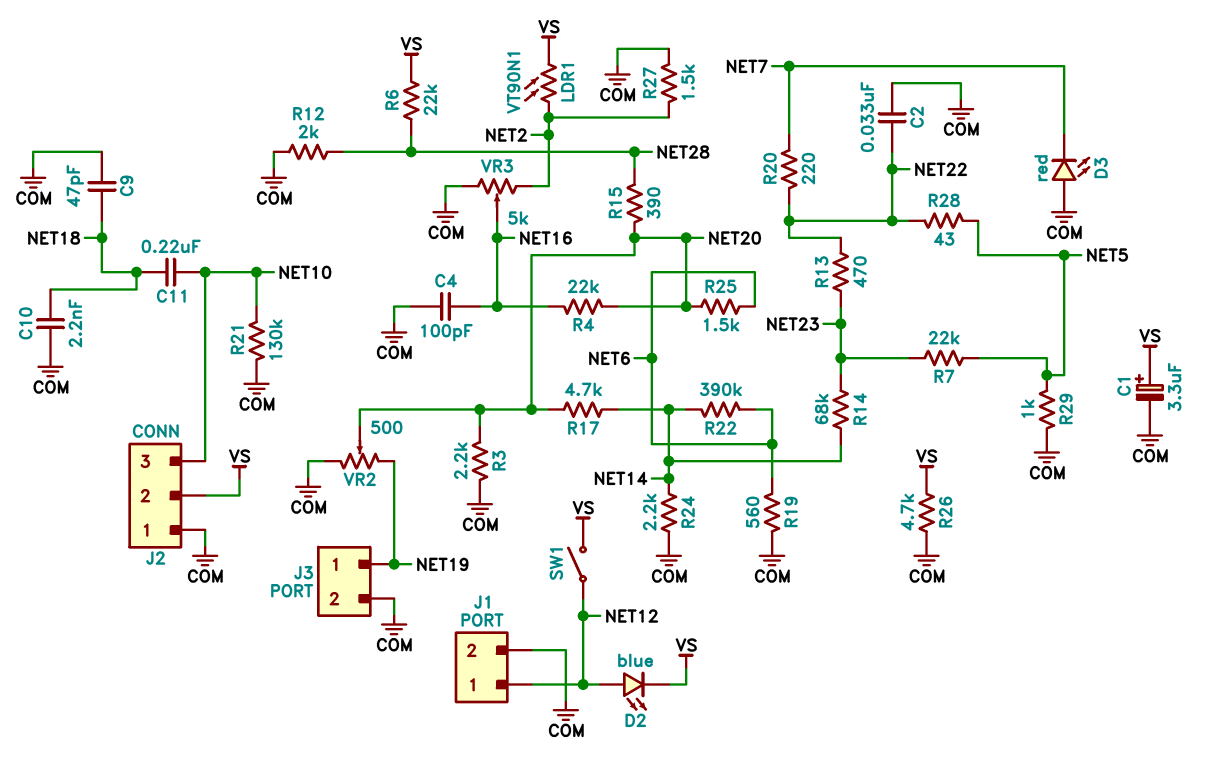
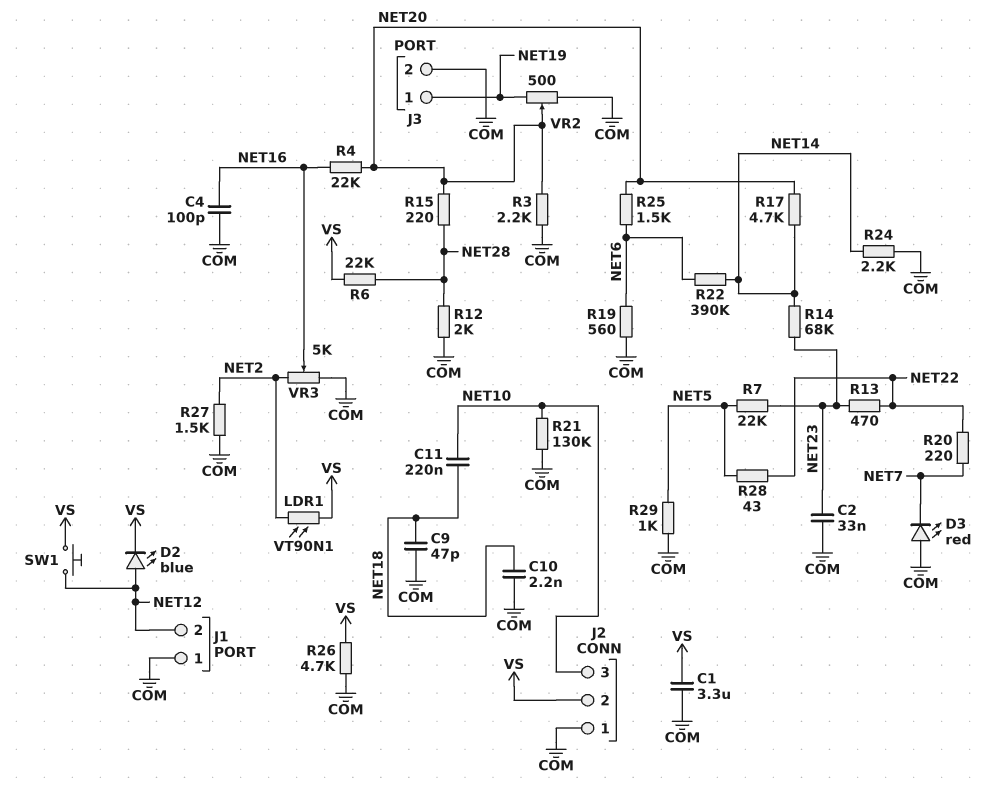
C1: 3.3uF (plus VS, minus COM) -> 3.3uF (COM, VS)
C2: 33nF (COM, NET22) -> 33nF (COM, NET23)
J1 pin 1: NET12 -> COM
J1 pin 2: COM -> NET12
R15: 390 (NET20, NET28) -> 220 (NET20, NET28)
SW1: switch (NET12, VS) -> button (NET12, VS)

